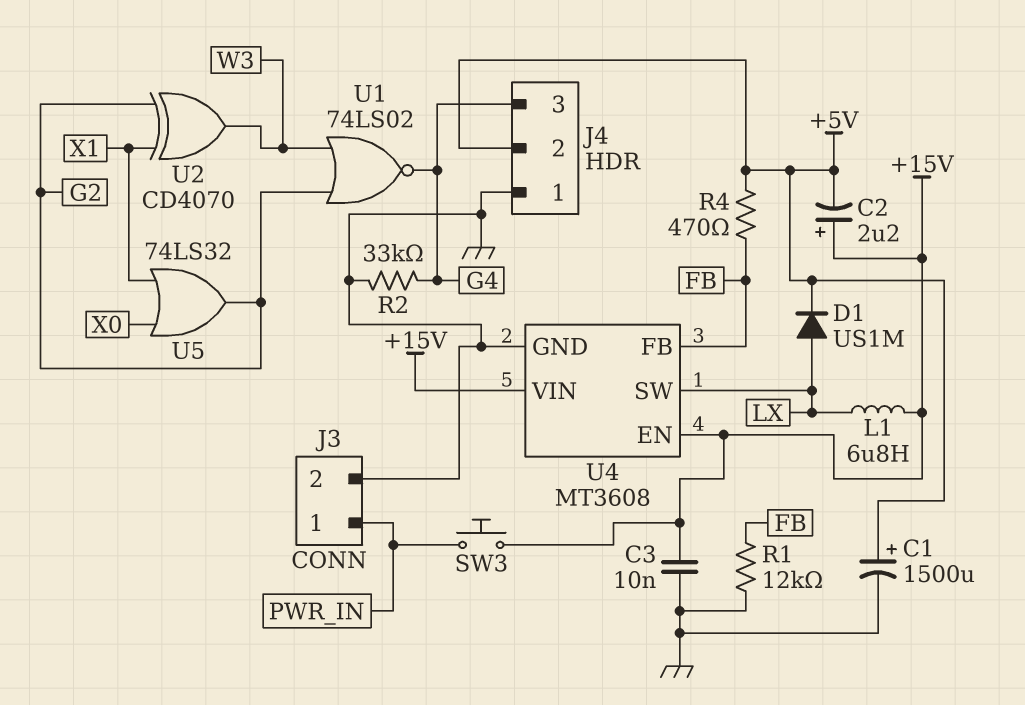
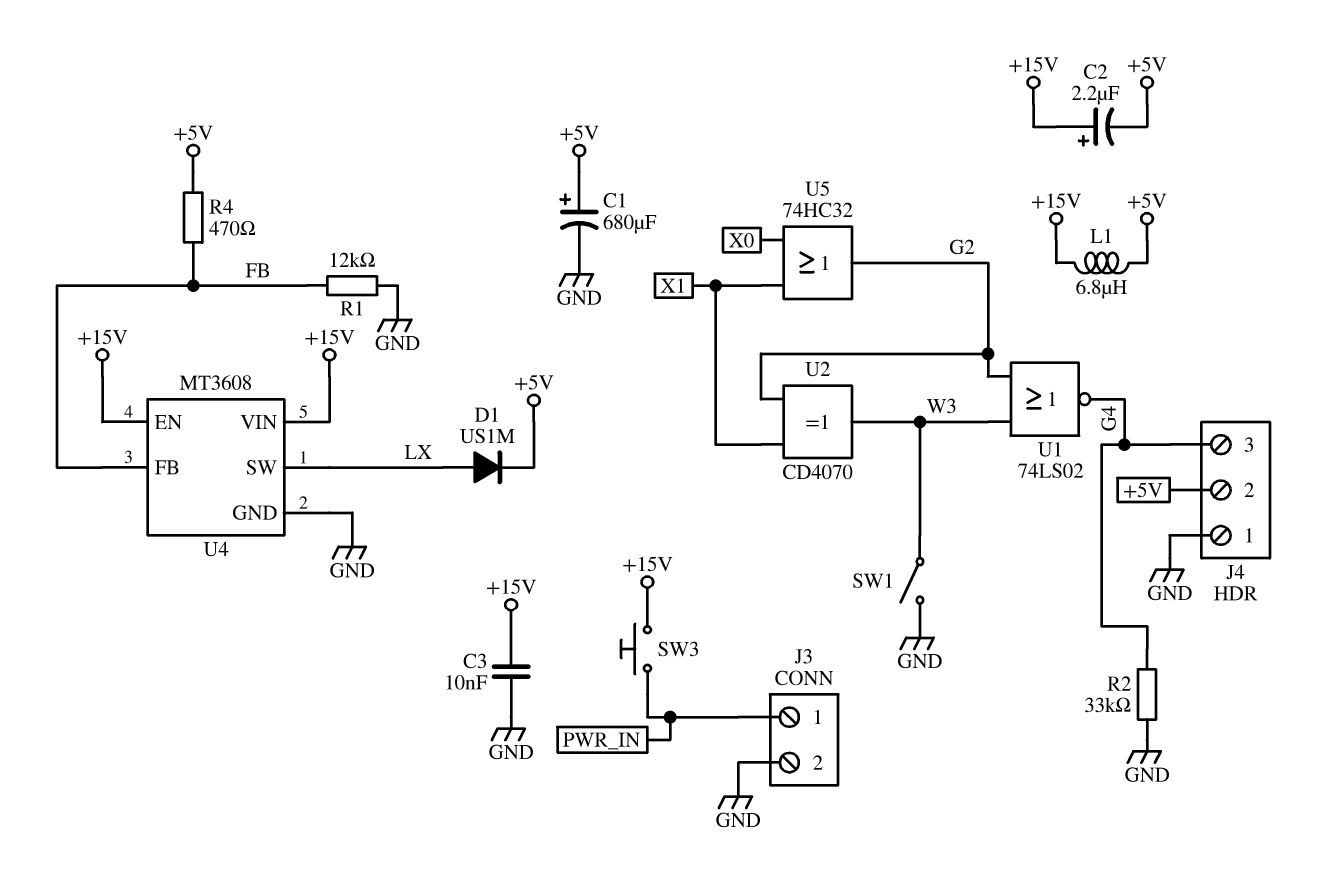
C1: 1500uF (plus +5V, minus GND) -> 680uF (plus +5V, minus GND)
L1: 6.8uH (+15V, LX) -> 6.8uH (+5V, +15V)
SW1: none -> switch (GND, W3)
U5: OR 74LS32 (in X0, in X1, out G2) -> OR 74HC32 (in X0, in X1, out G2)

